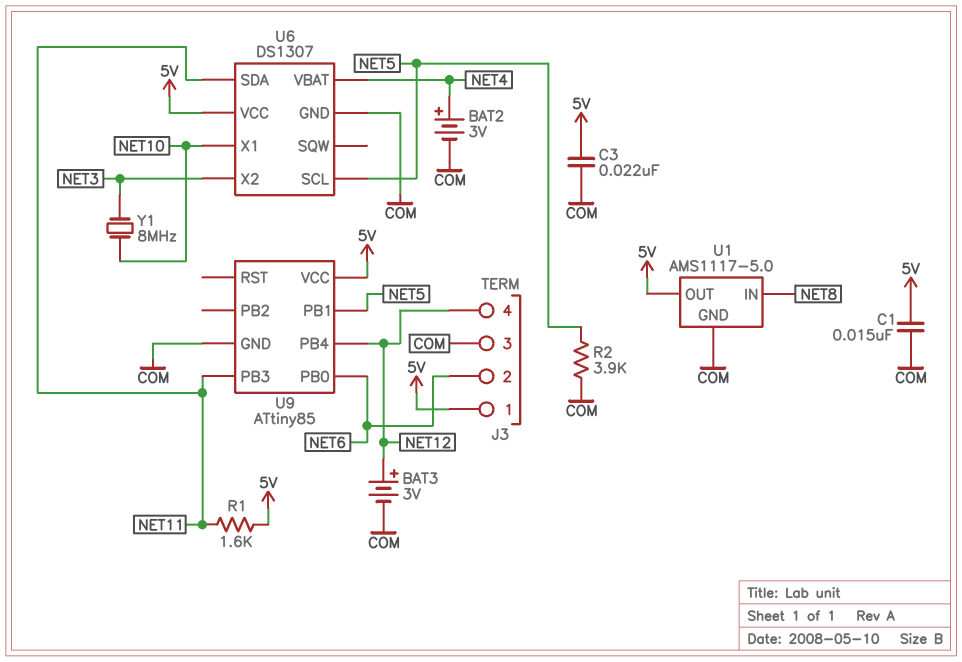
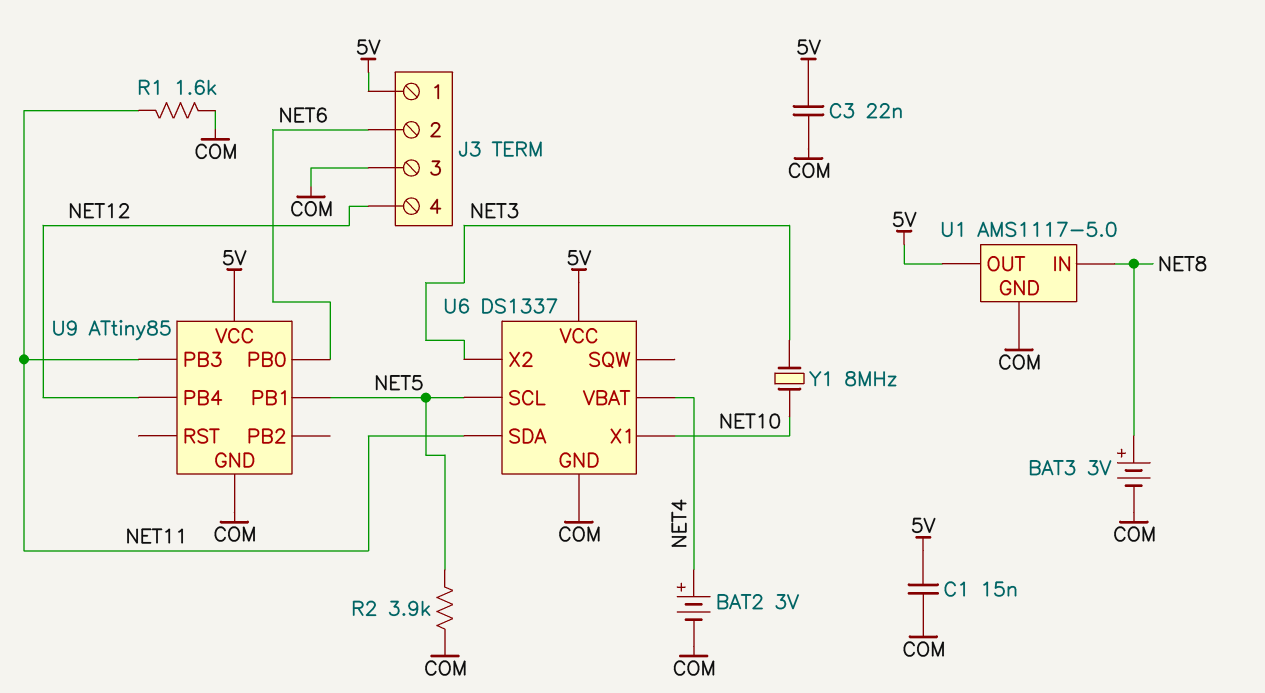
BAT3: 3V (plus NET12, minus COM) -> 3V (plus NET8, minus COM)
R1: 1.6k (5V, NET11) -> 1.6k (COM, NET11)
U6: DS1307 -> DS1337

